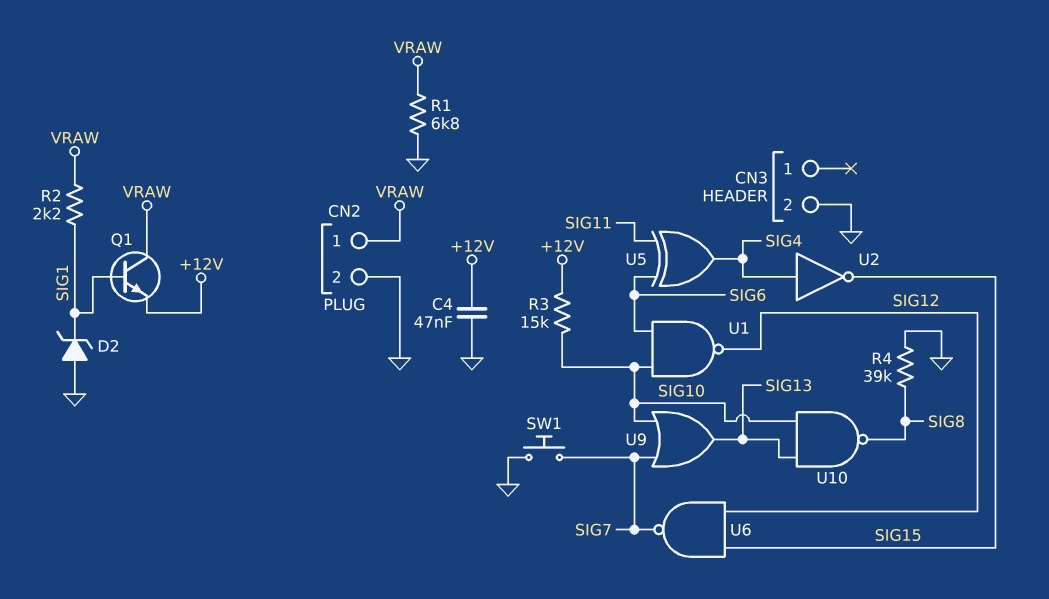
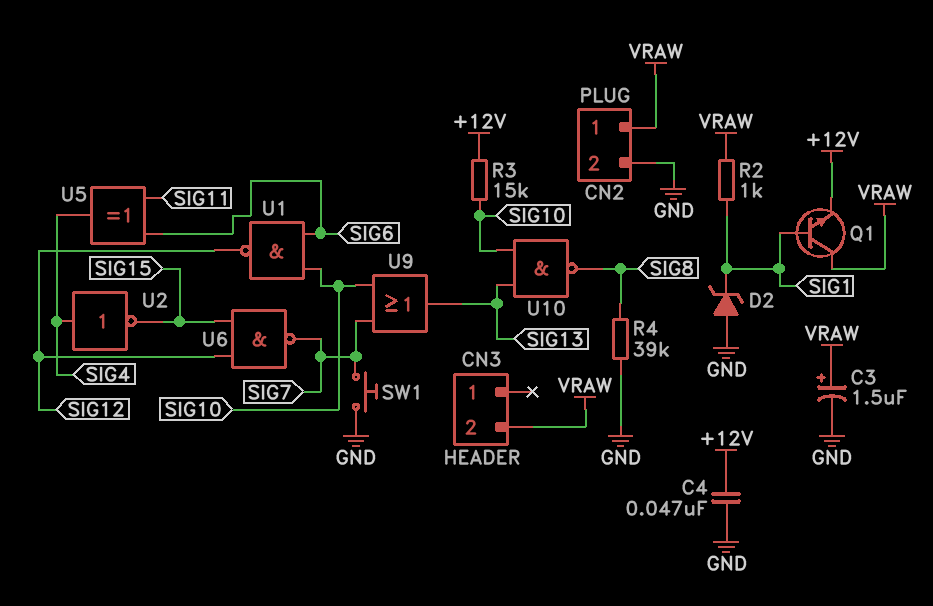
C3: none -> 1.5uF (plus VRAW, minus GND)
CN3 pin 2: GND -> VRAW
R1: 6.8k (GND, VRAW) -> none
R2: 2.2k (SIG1, VRAW) -> 1k (SIG1, VRAW)

